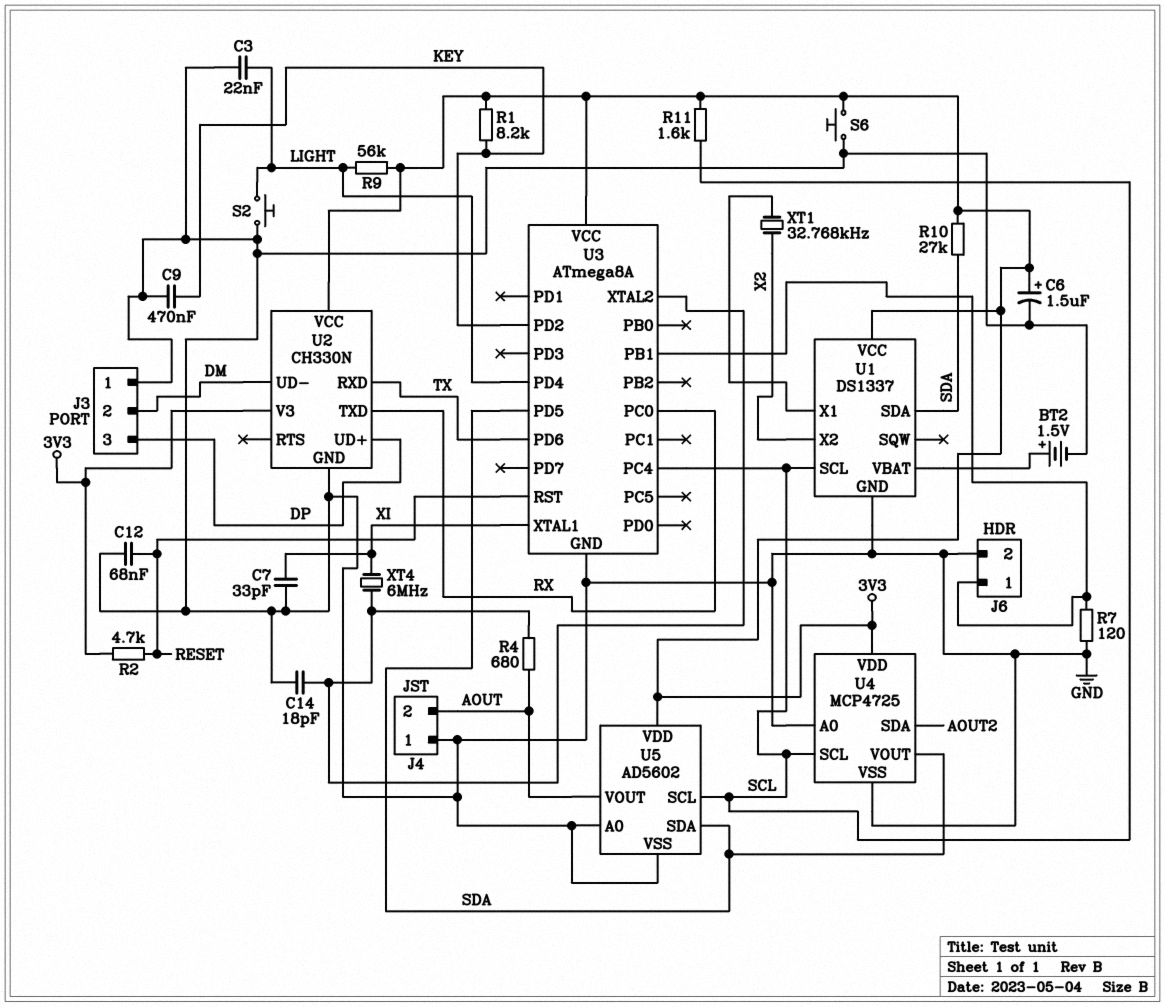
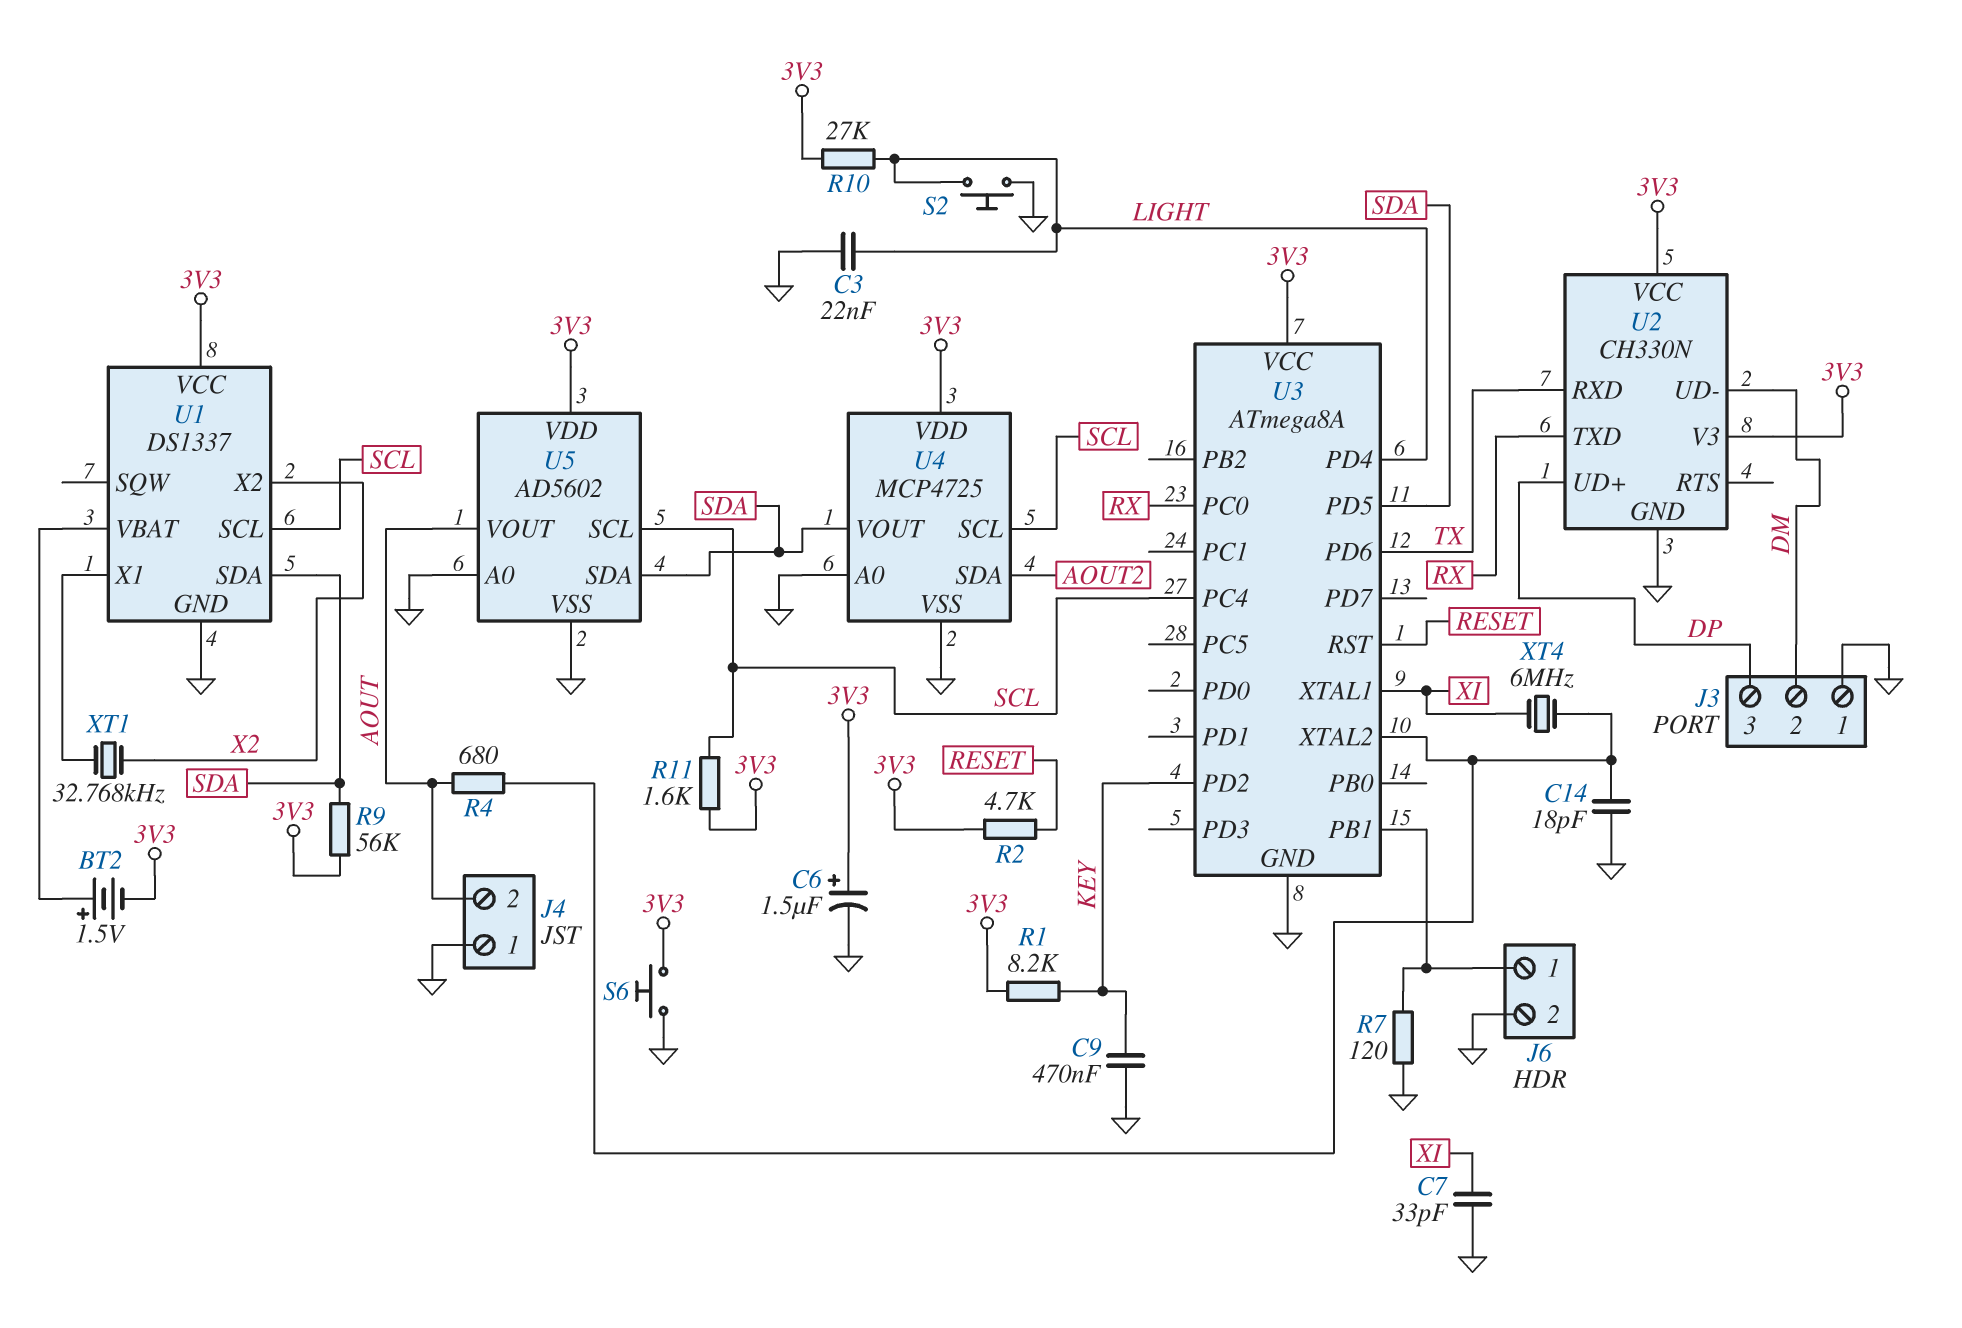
BT2: 1.5V (plus U1/VBAT, minus GND) -> 1.5V (plus U1/VBAT, minus 3V3)
C12: 68nF (GND, RESET) -> none
R9: 56k (3V3, LIGHT) -> 56k (3V3, SDA)
R10: 27k (3V3, SDA) -> 27k (3V3, LIGHT)

